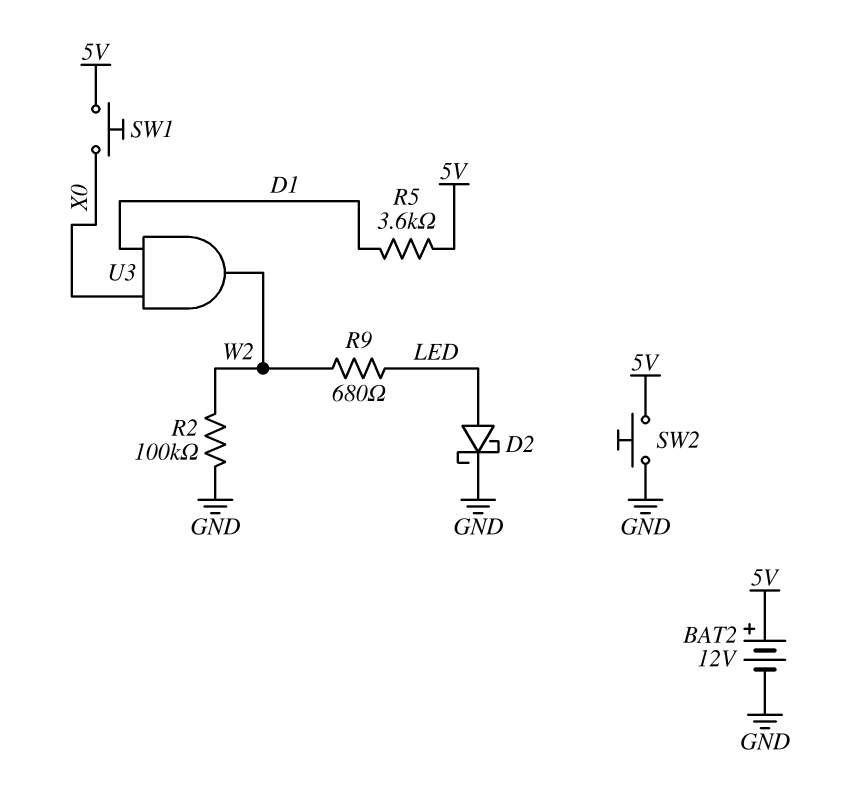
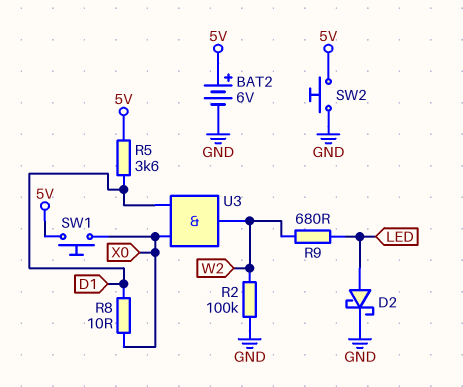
BAT2: 12V (plus 5V, minus GND) -> 6V (plus 5V, minus GND)
R8: none -> 10 (D1, X0)

